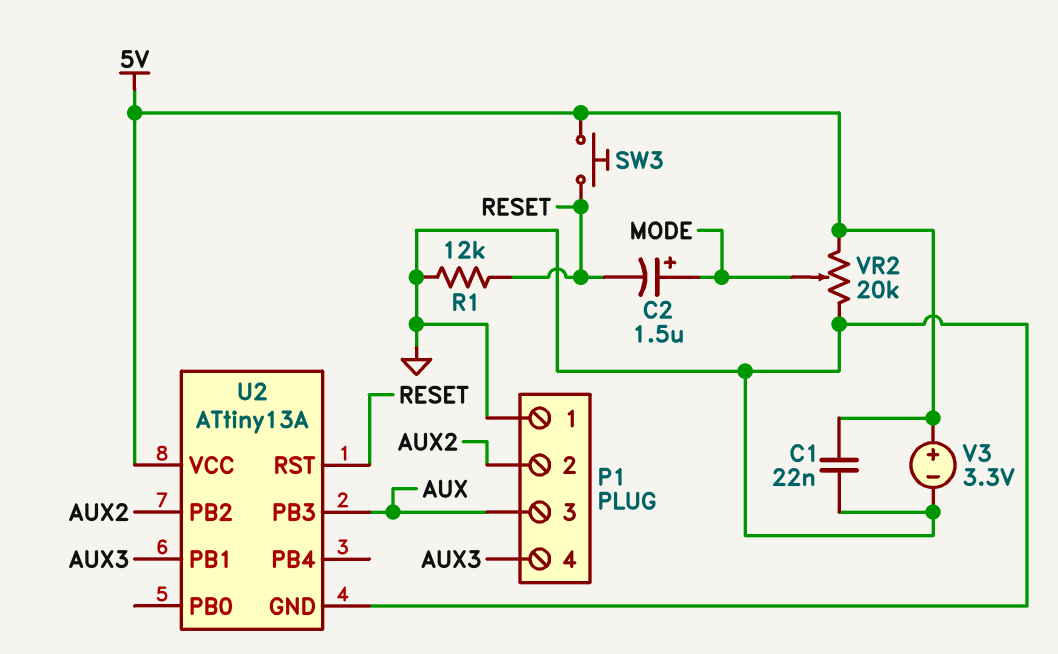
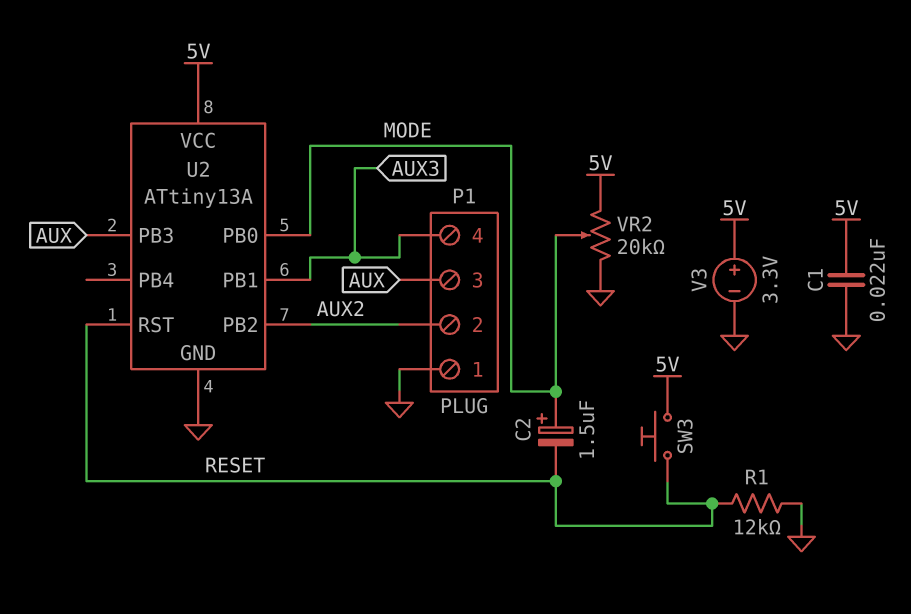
U2 pin PB0: none -> MODE

